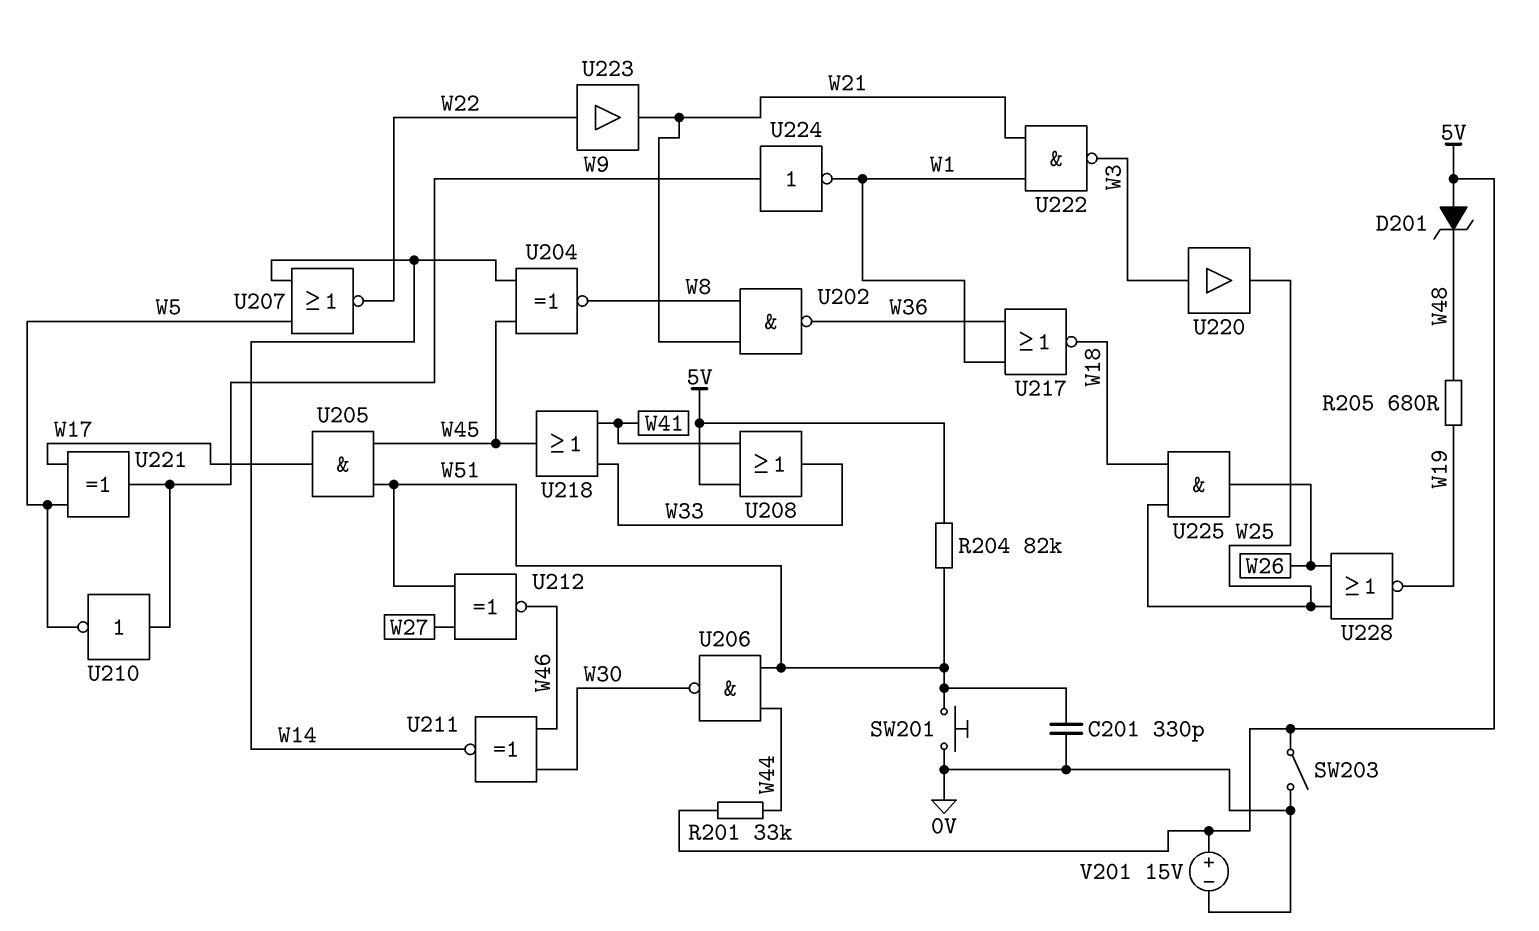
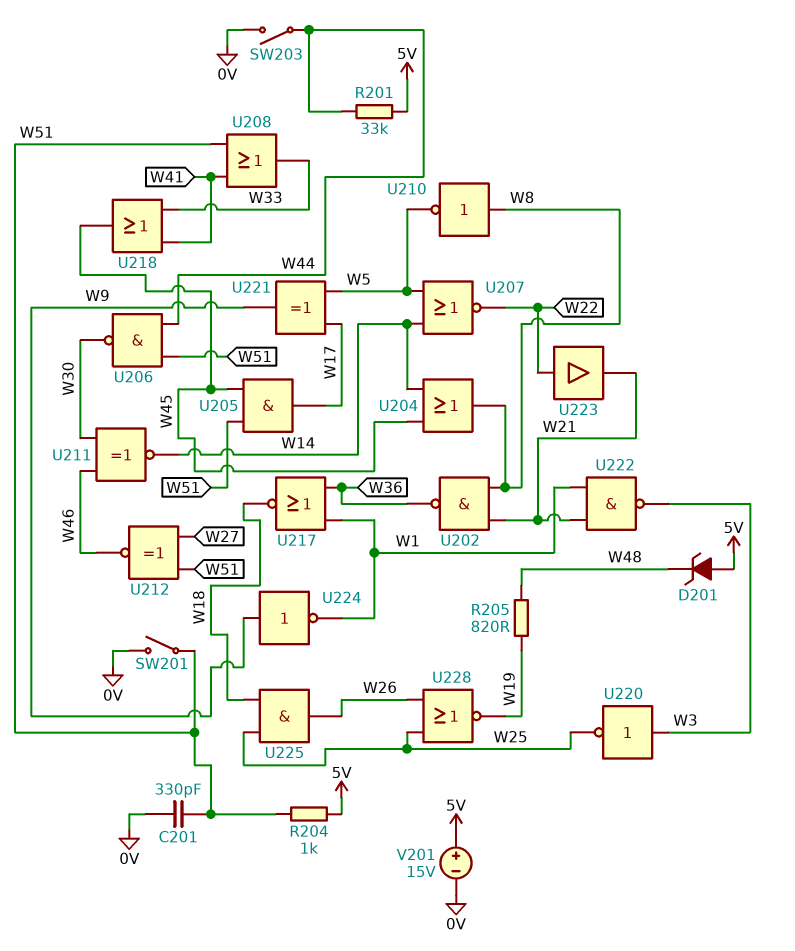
R204: 82k (5V, W51) -> 1k (5V, W51)
R205: 680 (W19, W48) -> 820 (W19, W48)
SW201: button (0V, W51) -> switch (0V, W51)
SW203: switch (0V, 5V) -> switch (0V, W44)
U204: XNOR (in W14, in W45, out W8) -> OR (in W14, in W45, out W8)
U208: OR (in 5V, in W41, out W33) -> OR (in W41, in W51, out W33)
U210: NOT (in W9, out W5) -> NOT (in W8, out W5)
U220: buffer (in W3, out W25) -> NOT (in W3, out W25)

